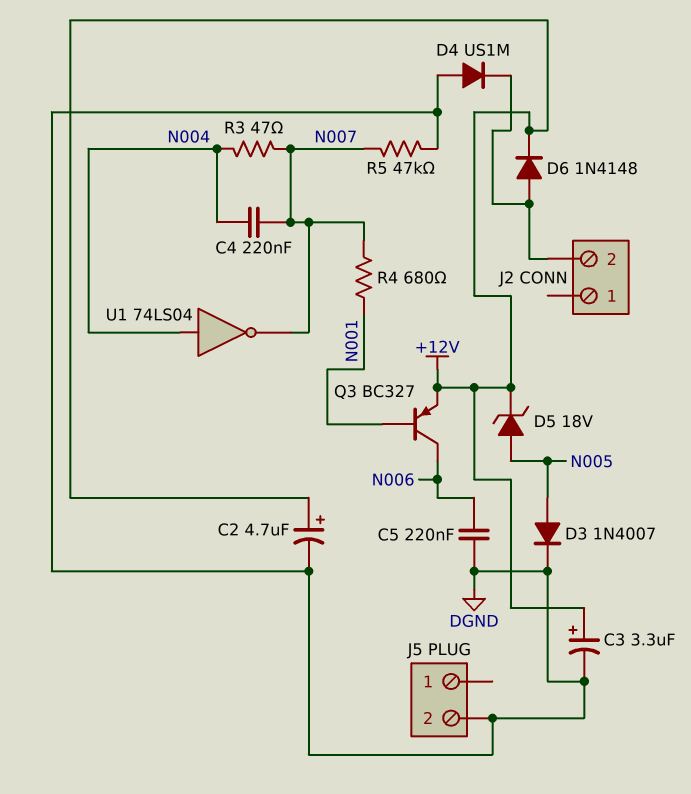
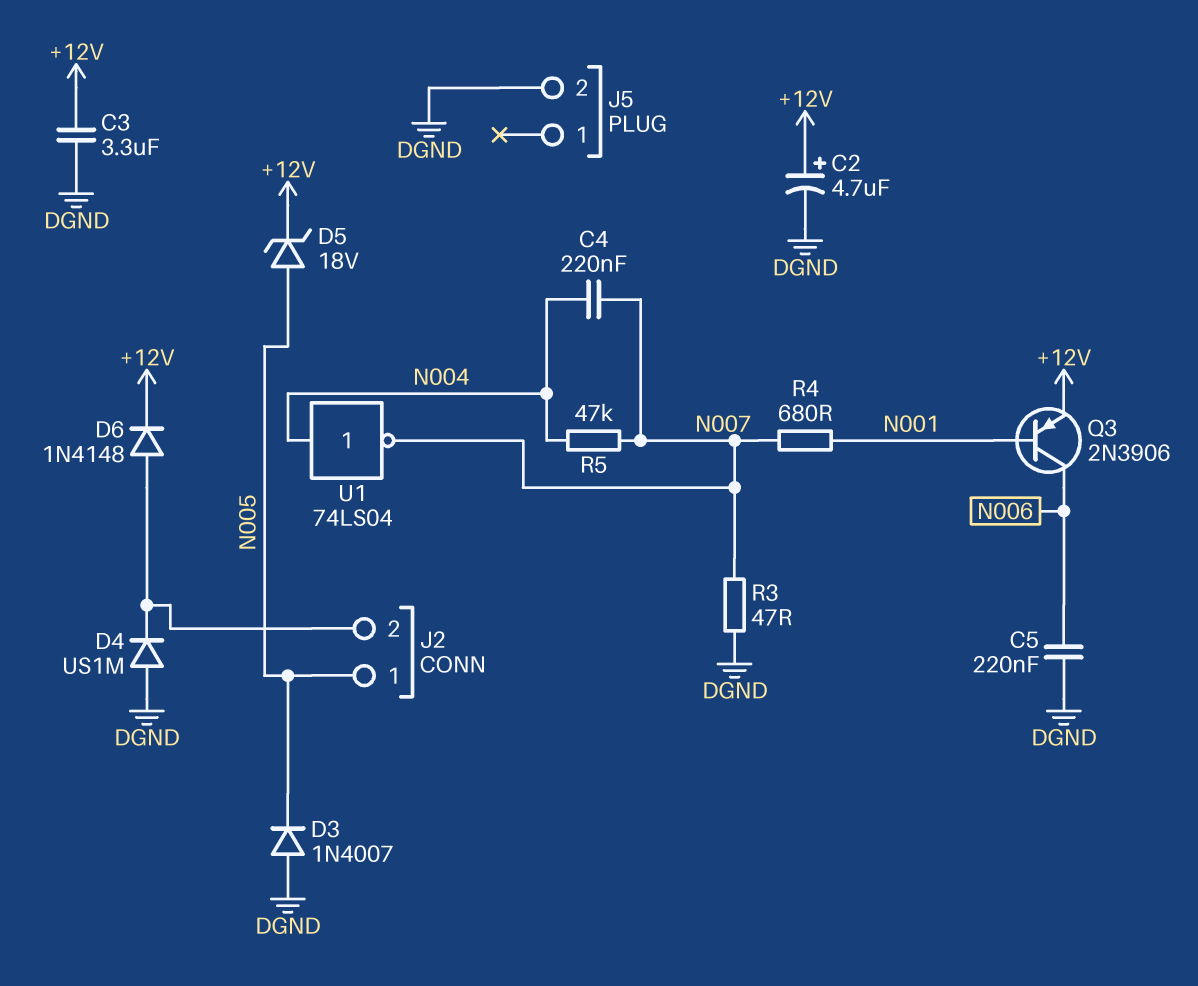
C3: 3.3uF (plus +12V, minus DGND) -> 3.3uF (+12V, DGND)
D3: diode 1N4007 (A N005, K DGND) -> diode 1N4007 (A DGND, K N005)
J2 pin 1: none -> N005
Q3: PNP BC327 (B N001, C N006, E +12V) -> PNP 2N3906 (B N001, C N006, E +12V)
R3: 47 (N004, N007) -> 47 (DGND, N007)
R5: 47k (DGND, N007) -> 47k (N004, N007)

